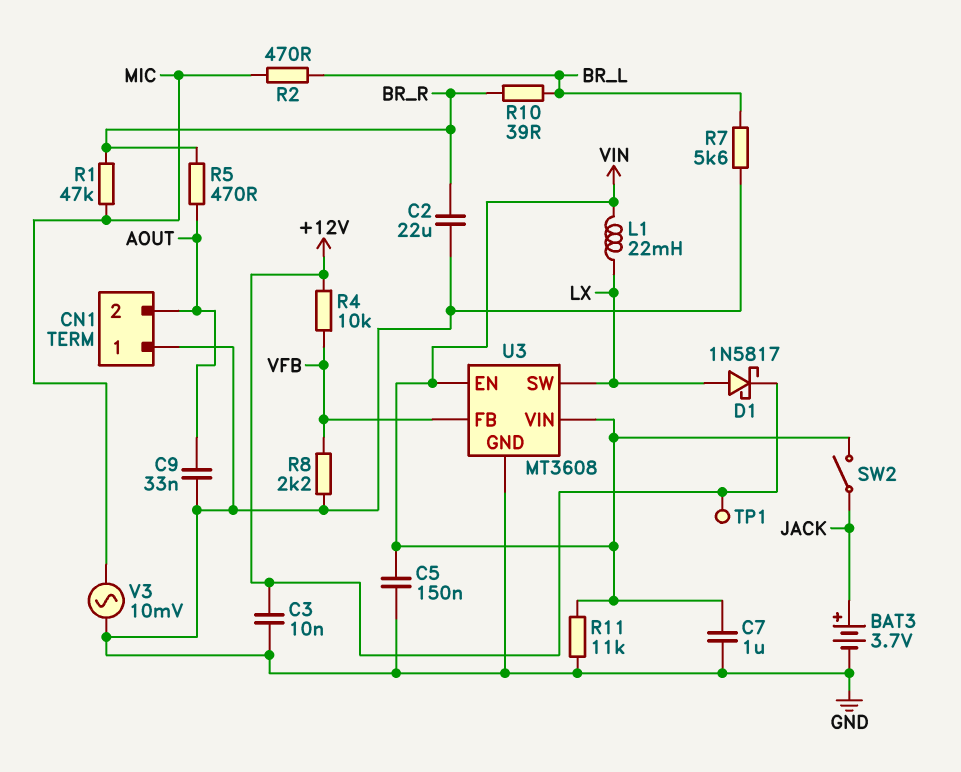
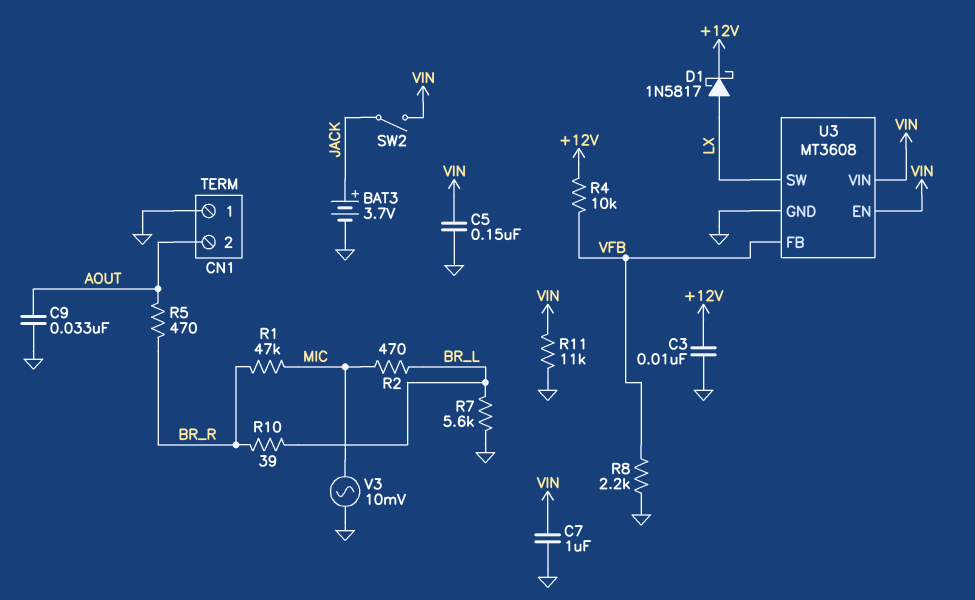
C2: 22uF (BR_R, GND) -> none
L1: 22mH (LX, VIN) -> none
TP1: test point (+12V) -> none

